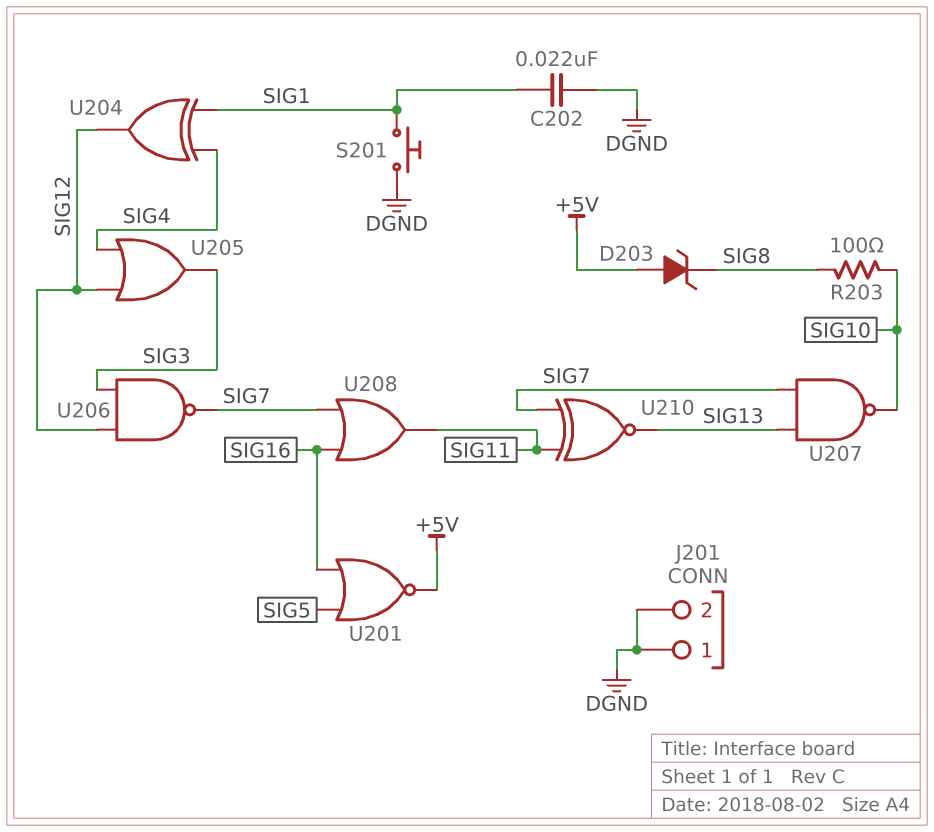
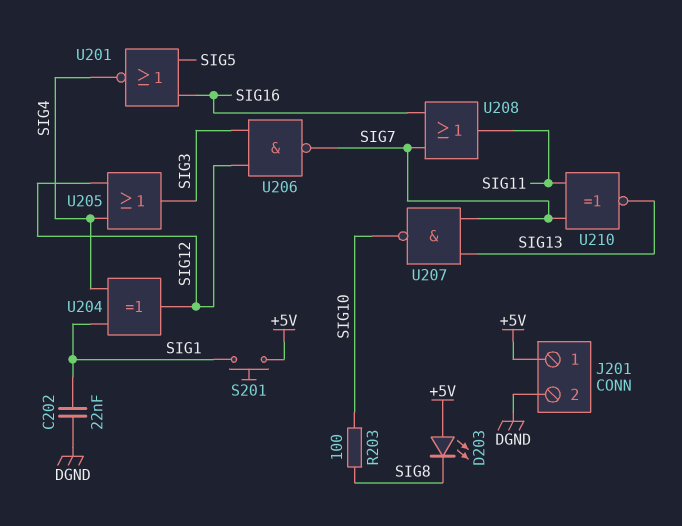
D203: zener (A +5V, K SIG8) -> LED (A +5V, K SIG8)
J201 pin 1: DGND -> +5V
S201: button (DGND, SIG1) -> button (+5V, SIG1)
U201: NOR (in SIG5, in SIG16, out +5V) -> NOR (in SIG5, in SIG16, out SIG4)

